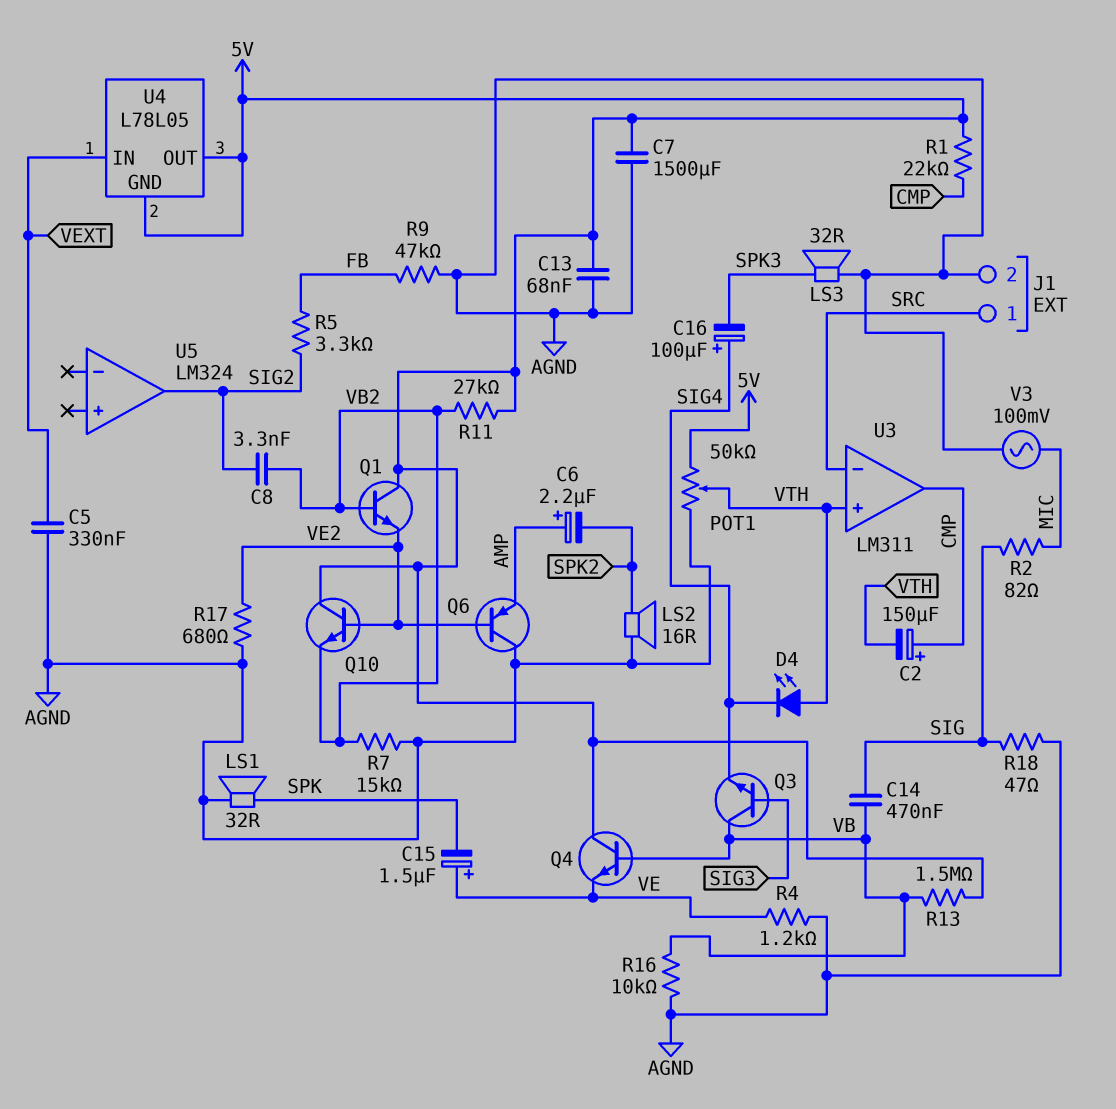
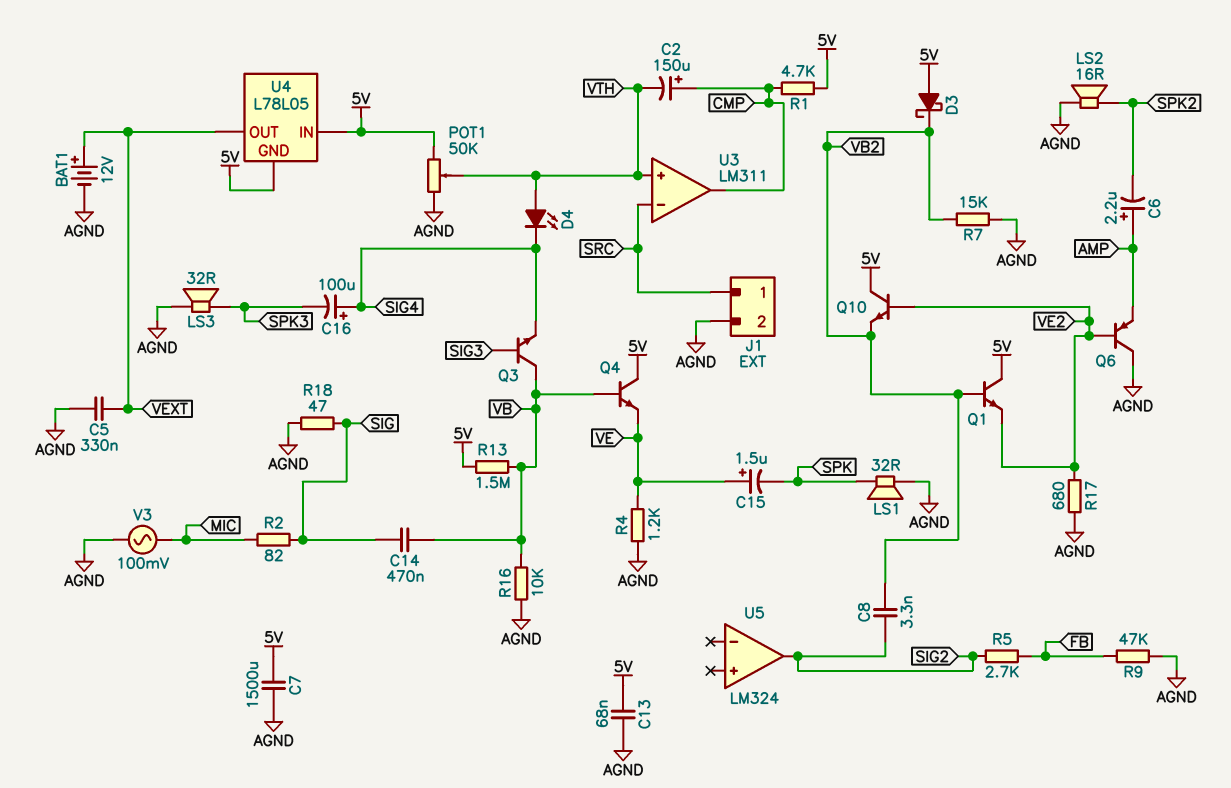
BAT1: none -> 12V (plus VEXT, minus AGND)
D3: none -> schottky (A 5V, K VB2)
R1: 22k (5V, CMP) -> 4.7k (5V, CMP)
R5: 3.3k (FB, SIG2) -> 2.7k (FB, SIG2)
R11: 27k (5V, VB2) -> none
U4 pin IN: VEXT -> 5V
U4 pin OUT: 5V -> VEXT

